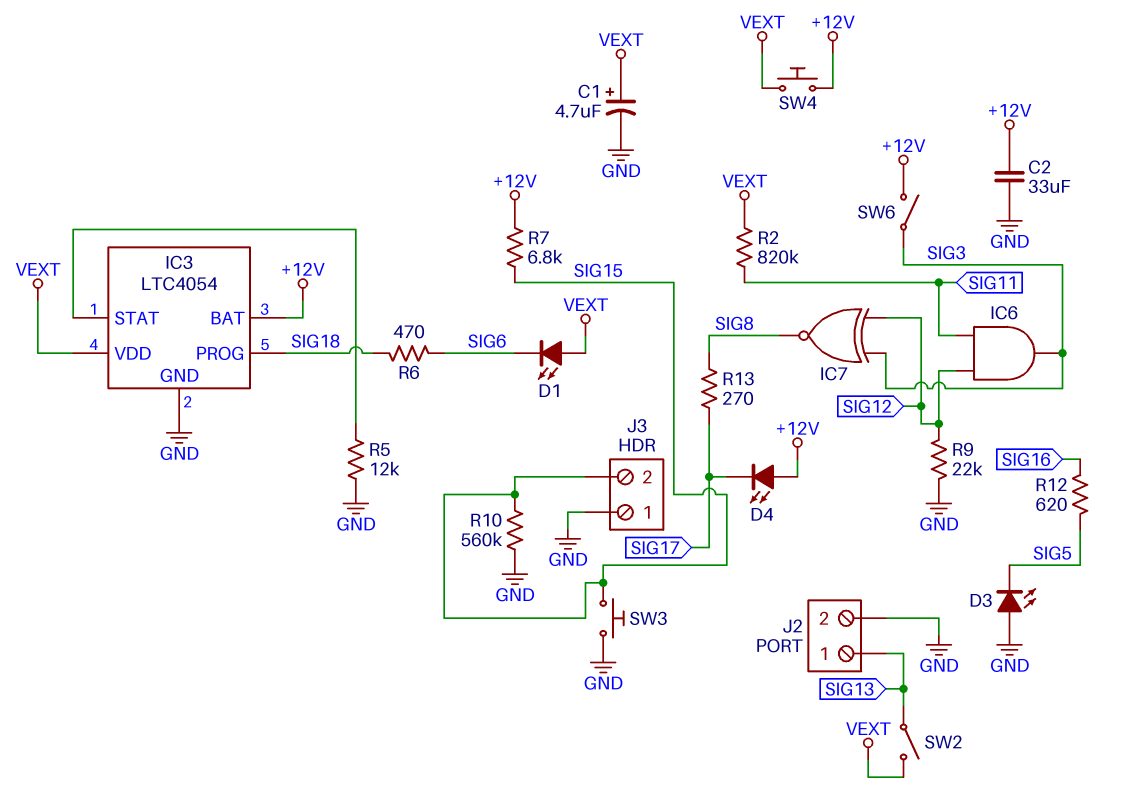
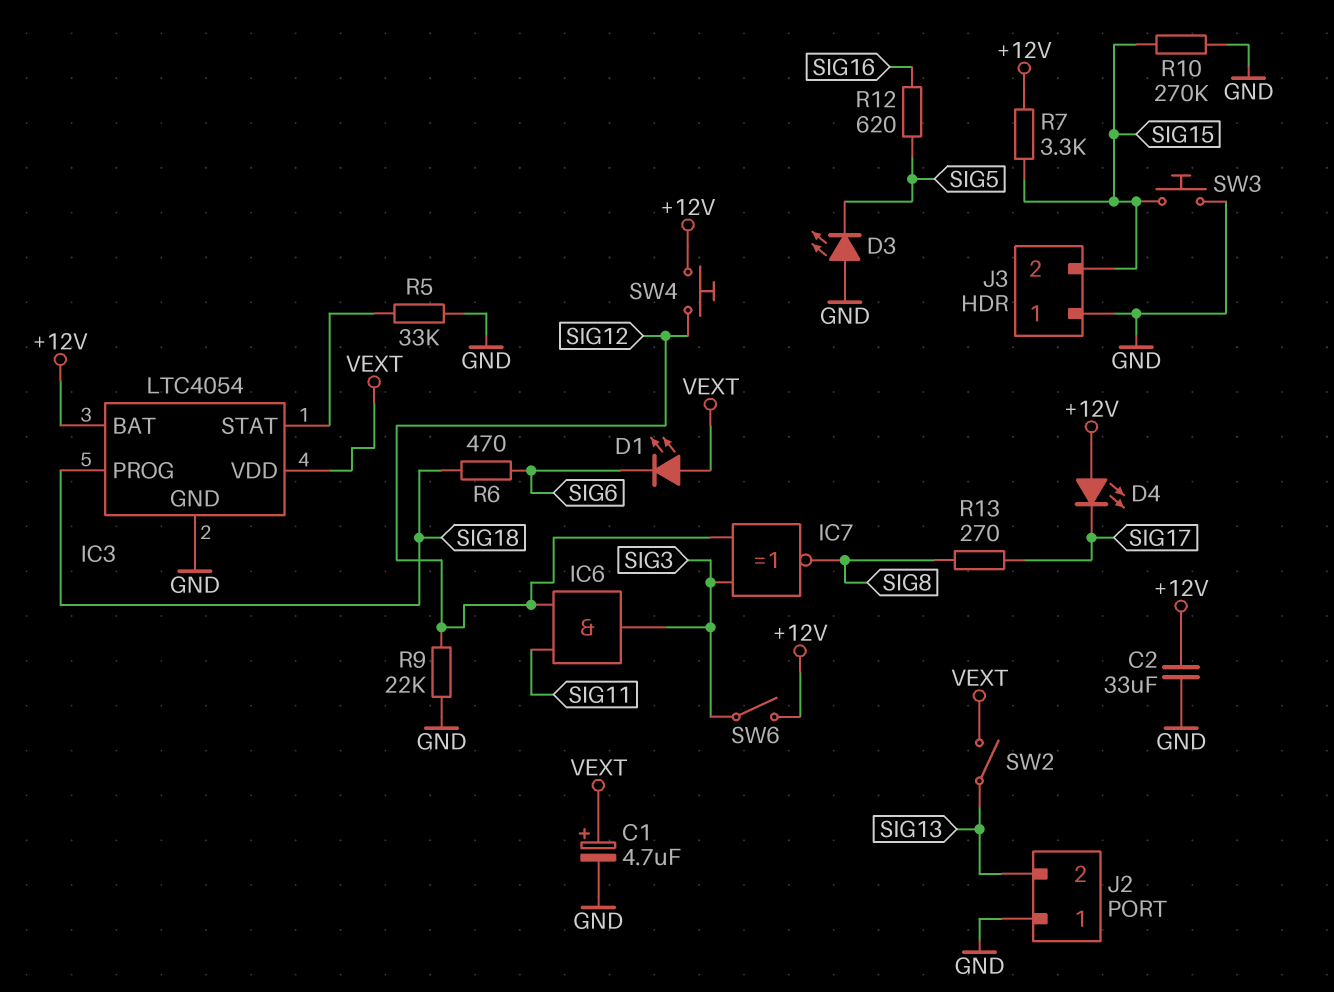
J2 pin 1: SIG13 -> GND
J2 pin 2: GND -> SIG13
R2: 820k (SIG11, VEXT) -> none
R5: 12k (GND, IC3/STAT) -> 33k (GND, IC3/STAT)
R7: 6.8k (+12V, SIG15) -> 3.3k (+12V, SIG15)
R10: 560k (GND, SIG15) -> 270k (GND, SIG15)
SW4: button (+12V, VEXT) -> button (+12V, SIG12)

